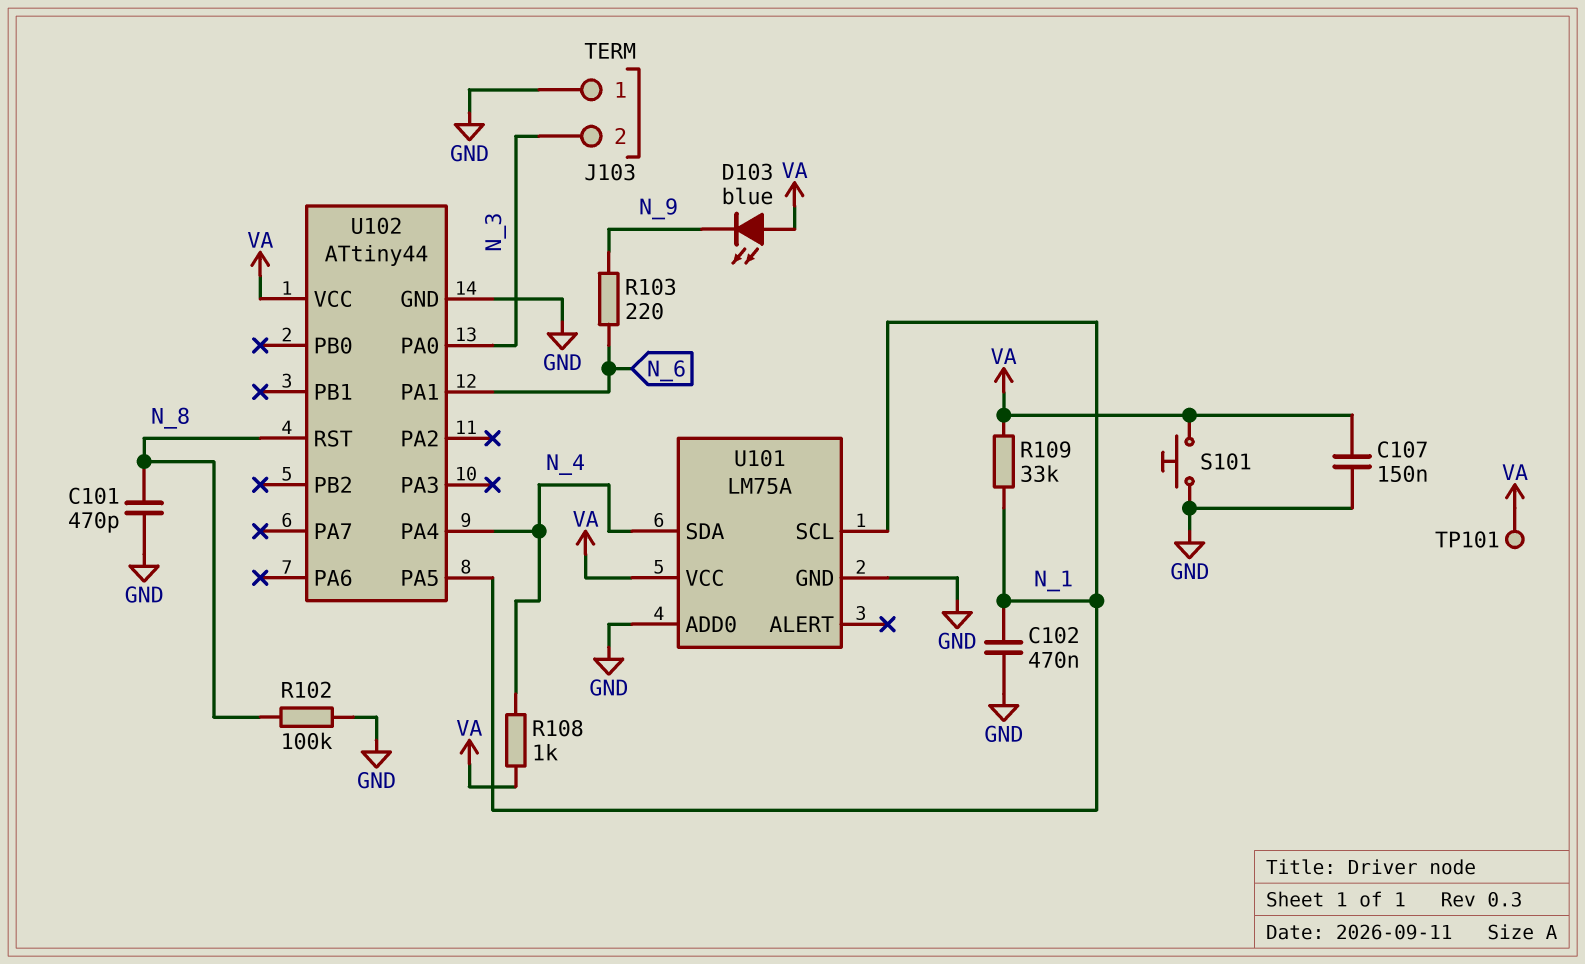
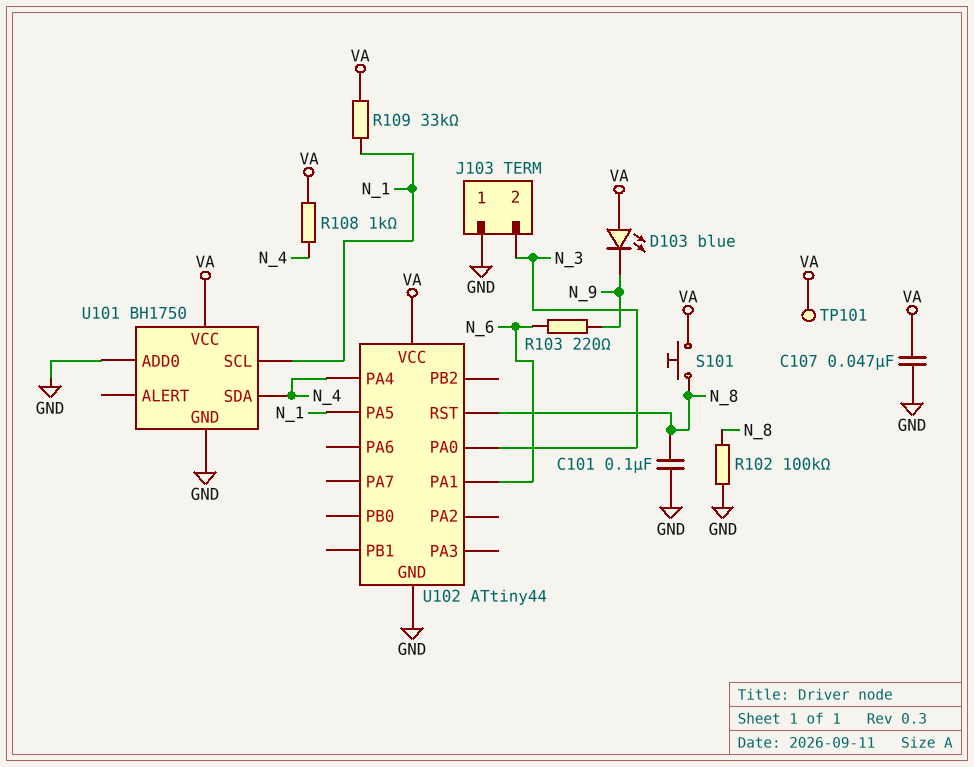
C101: 470pF (GND, N_8) -> 100nF (GND, N_8)
C102: 470nF (GND, N_1) -> none
C107: 150nF (GND, VA) -> 47nF (GND, VA)
S101: button (GND, VA) -> button (N_8, VA)
U101: LM75A -> BH1750

